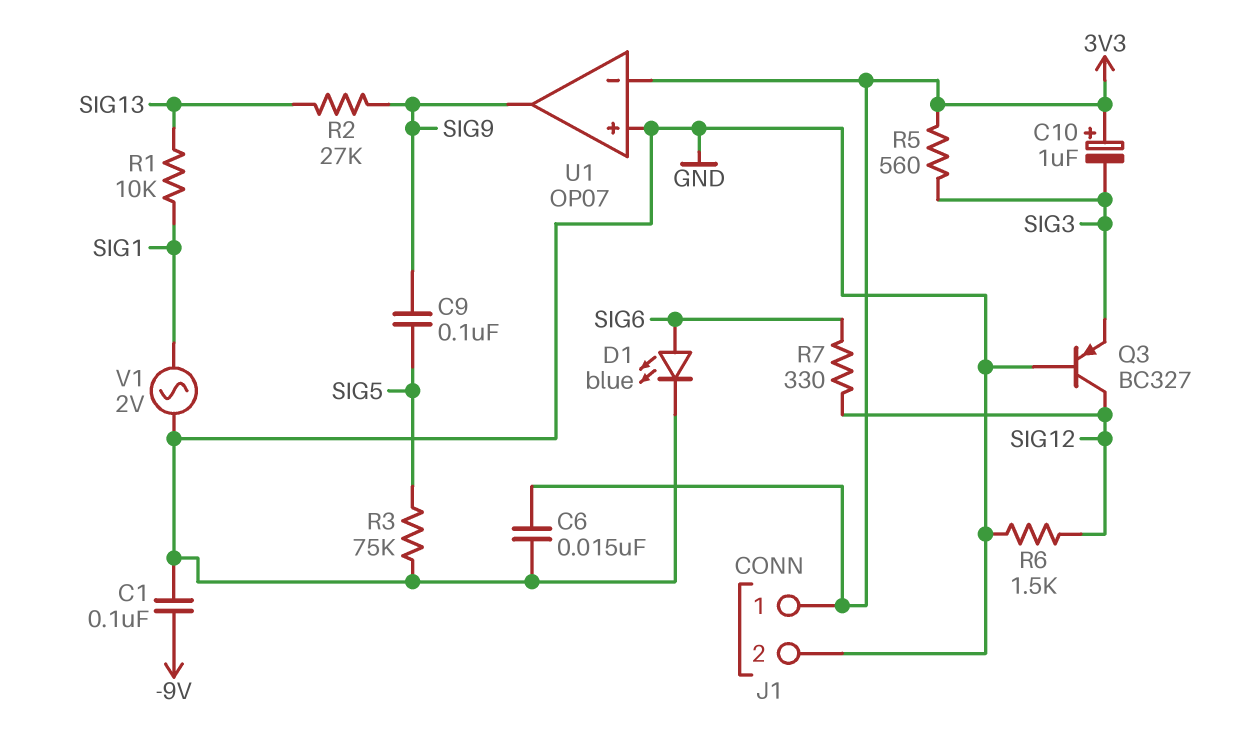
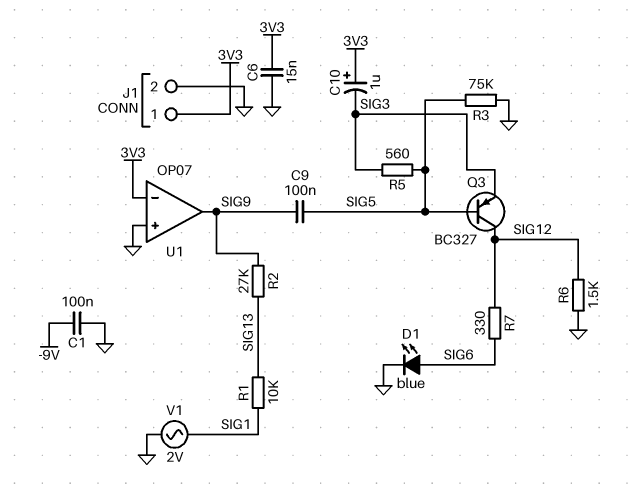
Q3: PNP BC327 (B GND, C SIG12, E SIG3) -> PNP BC327 (B SIG5, C SIG12, E SIG3)
R5: 560 (3V3, SIG3) -> 560 (SIG3, SIG5)

